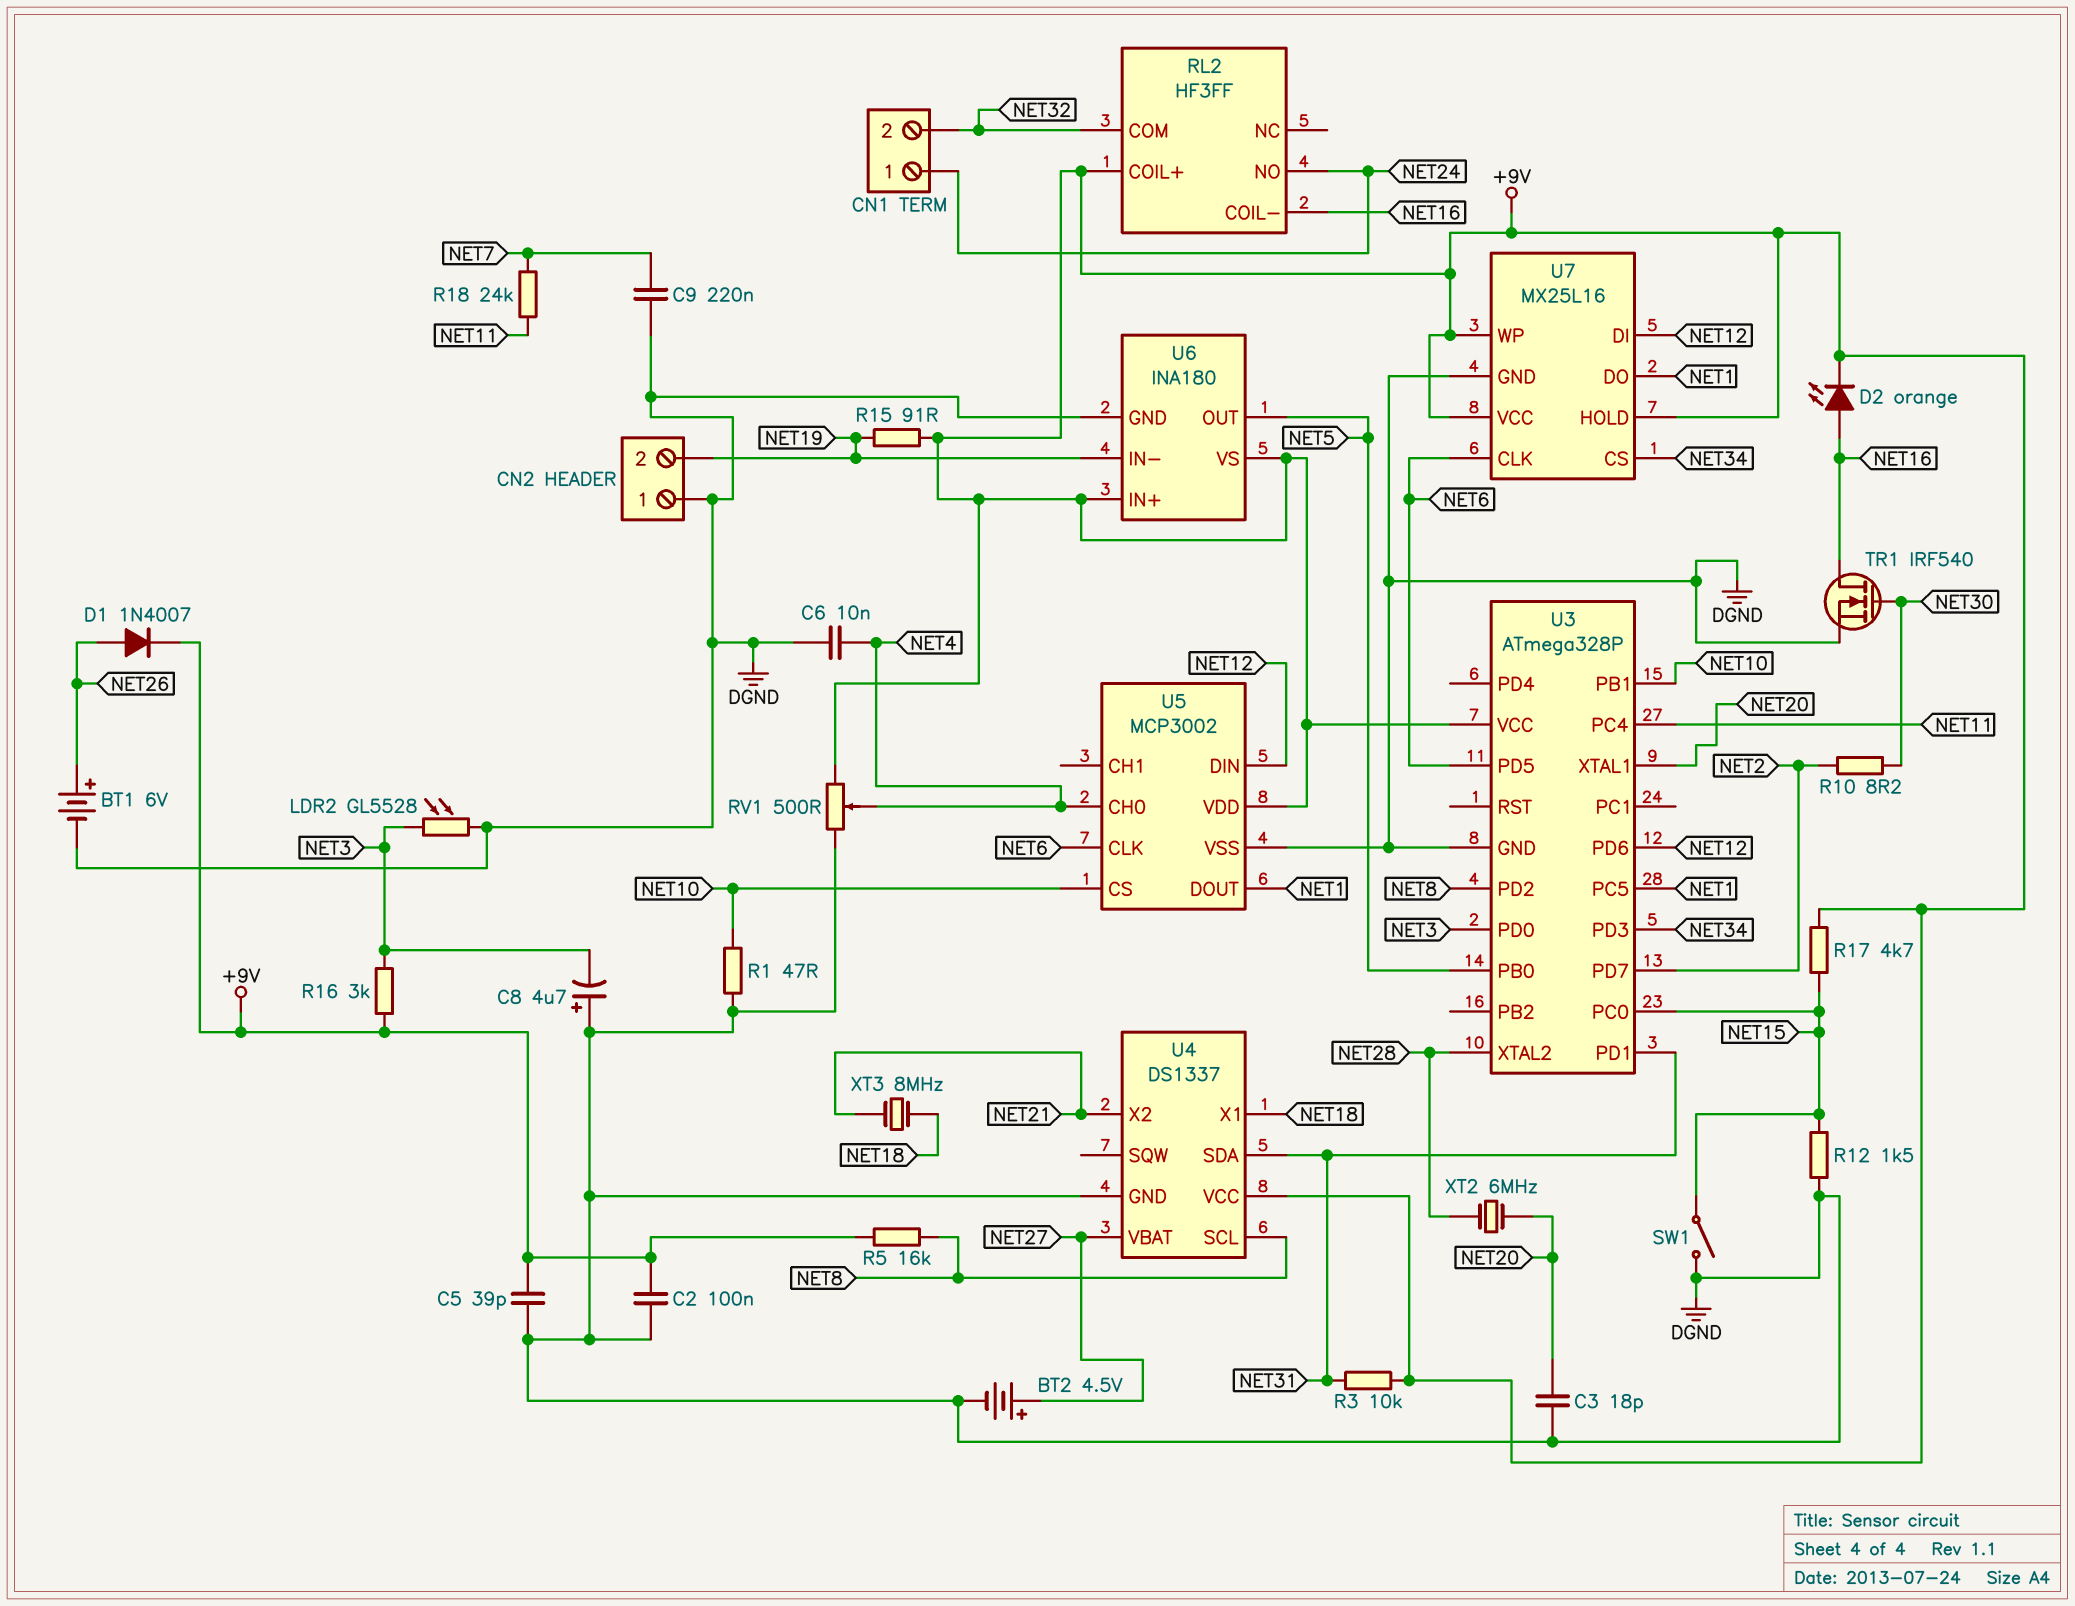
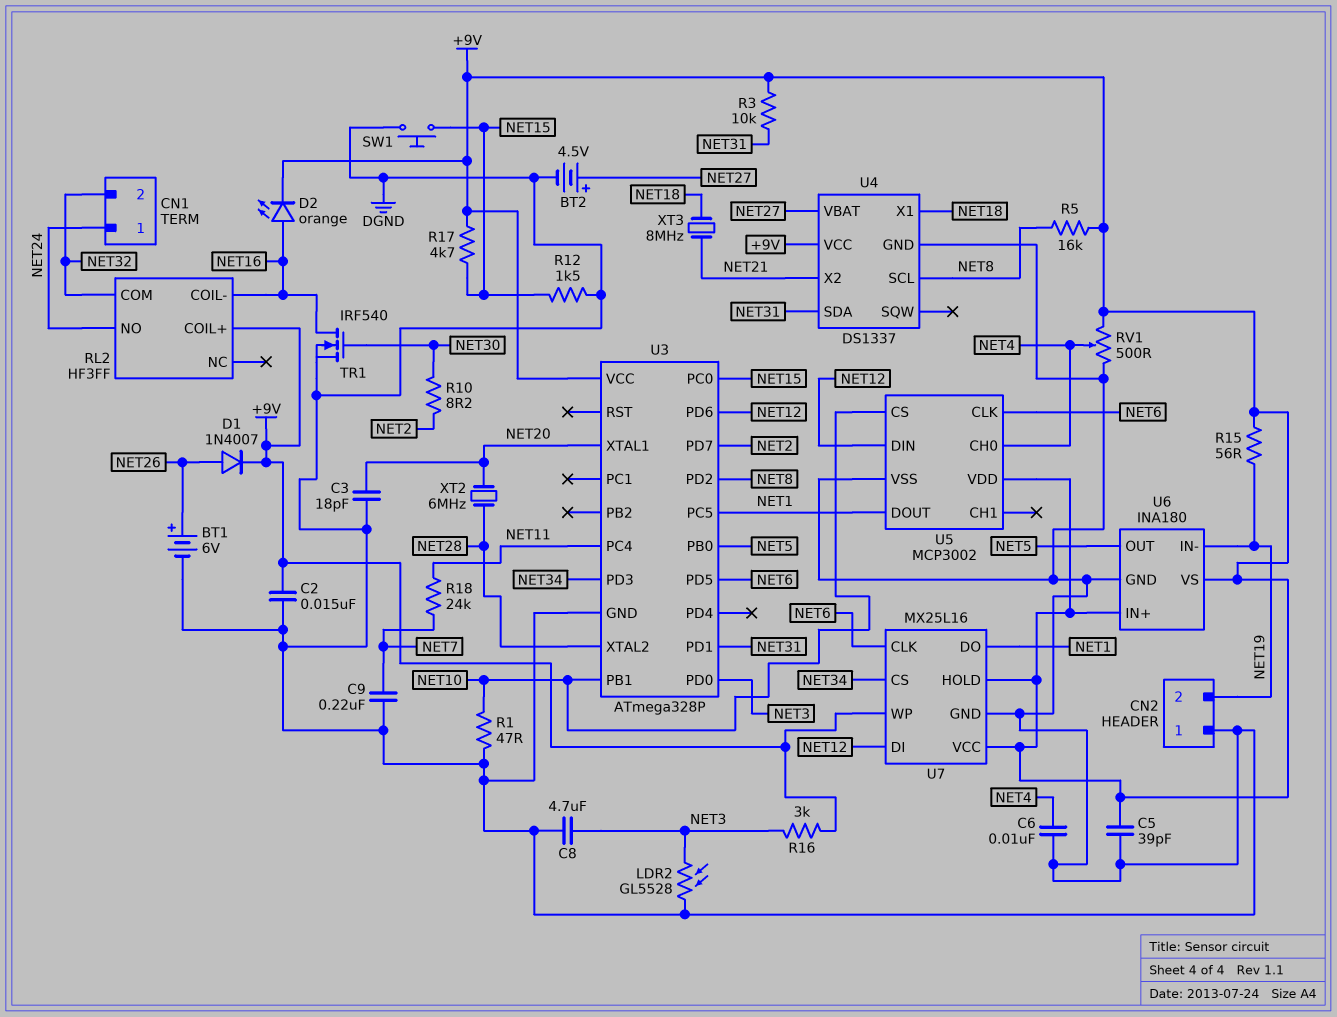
C2: 100nF (+9V, DGND) -> 15nF (+9V, DGND)
C8: 4.7uF (plus DGND, minus NET3) -> 4.7uF (DGND, NET3)
R15: 91 (+9V, NET19) -> 56 (+9V, NET19)
SW1: switch (DGND, NET15) -> button (DGND, NET15)

